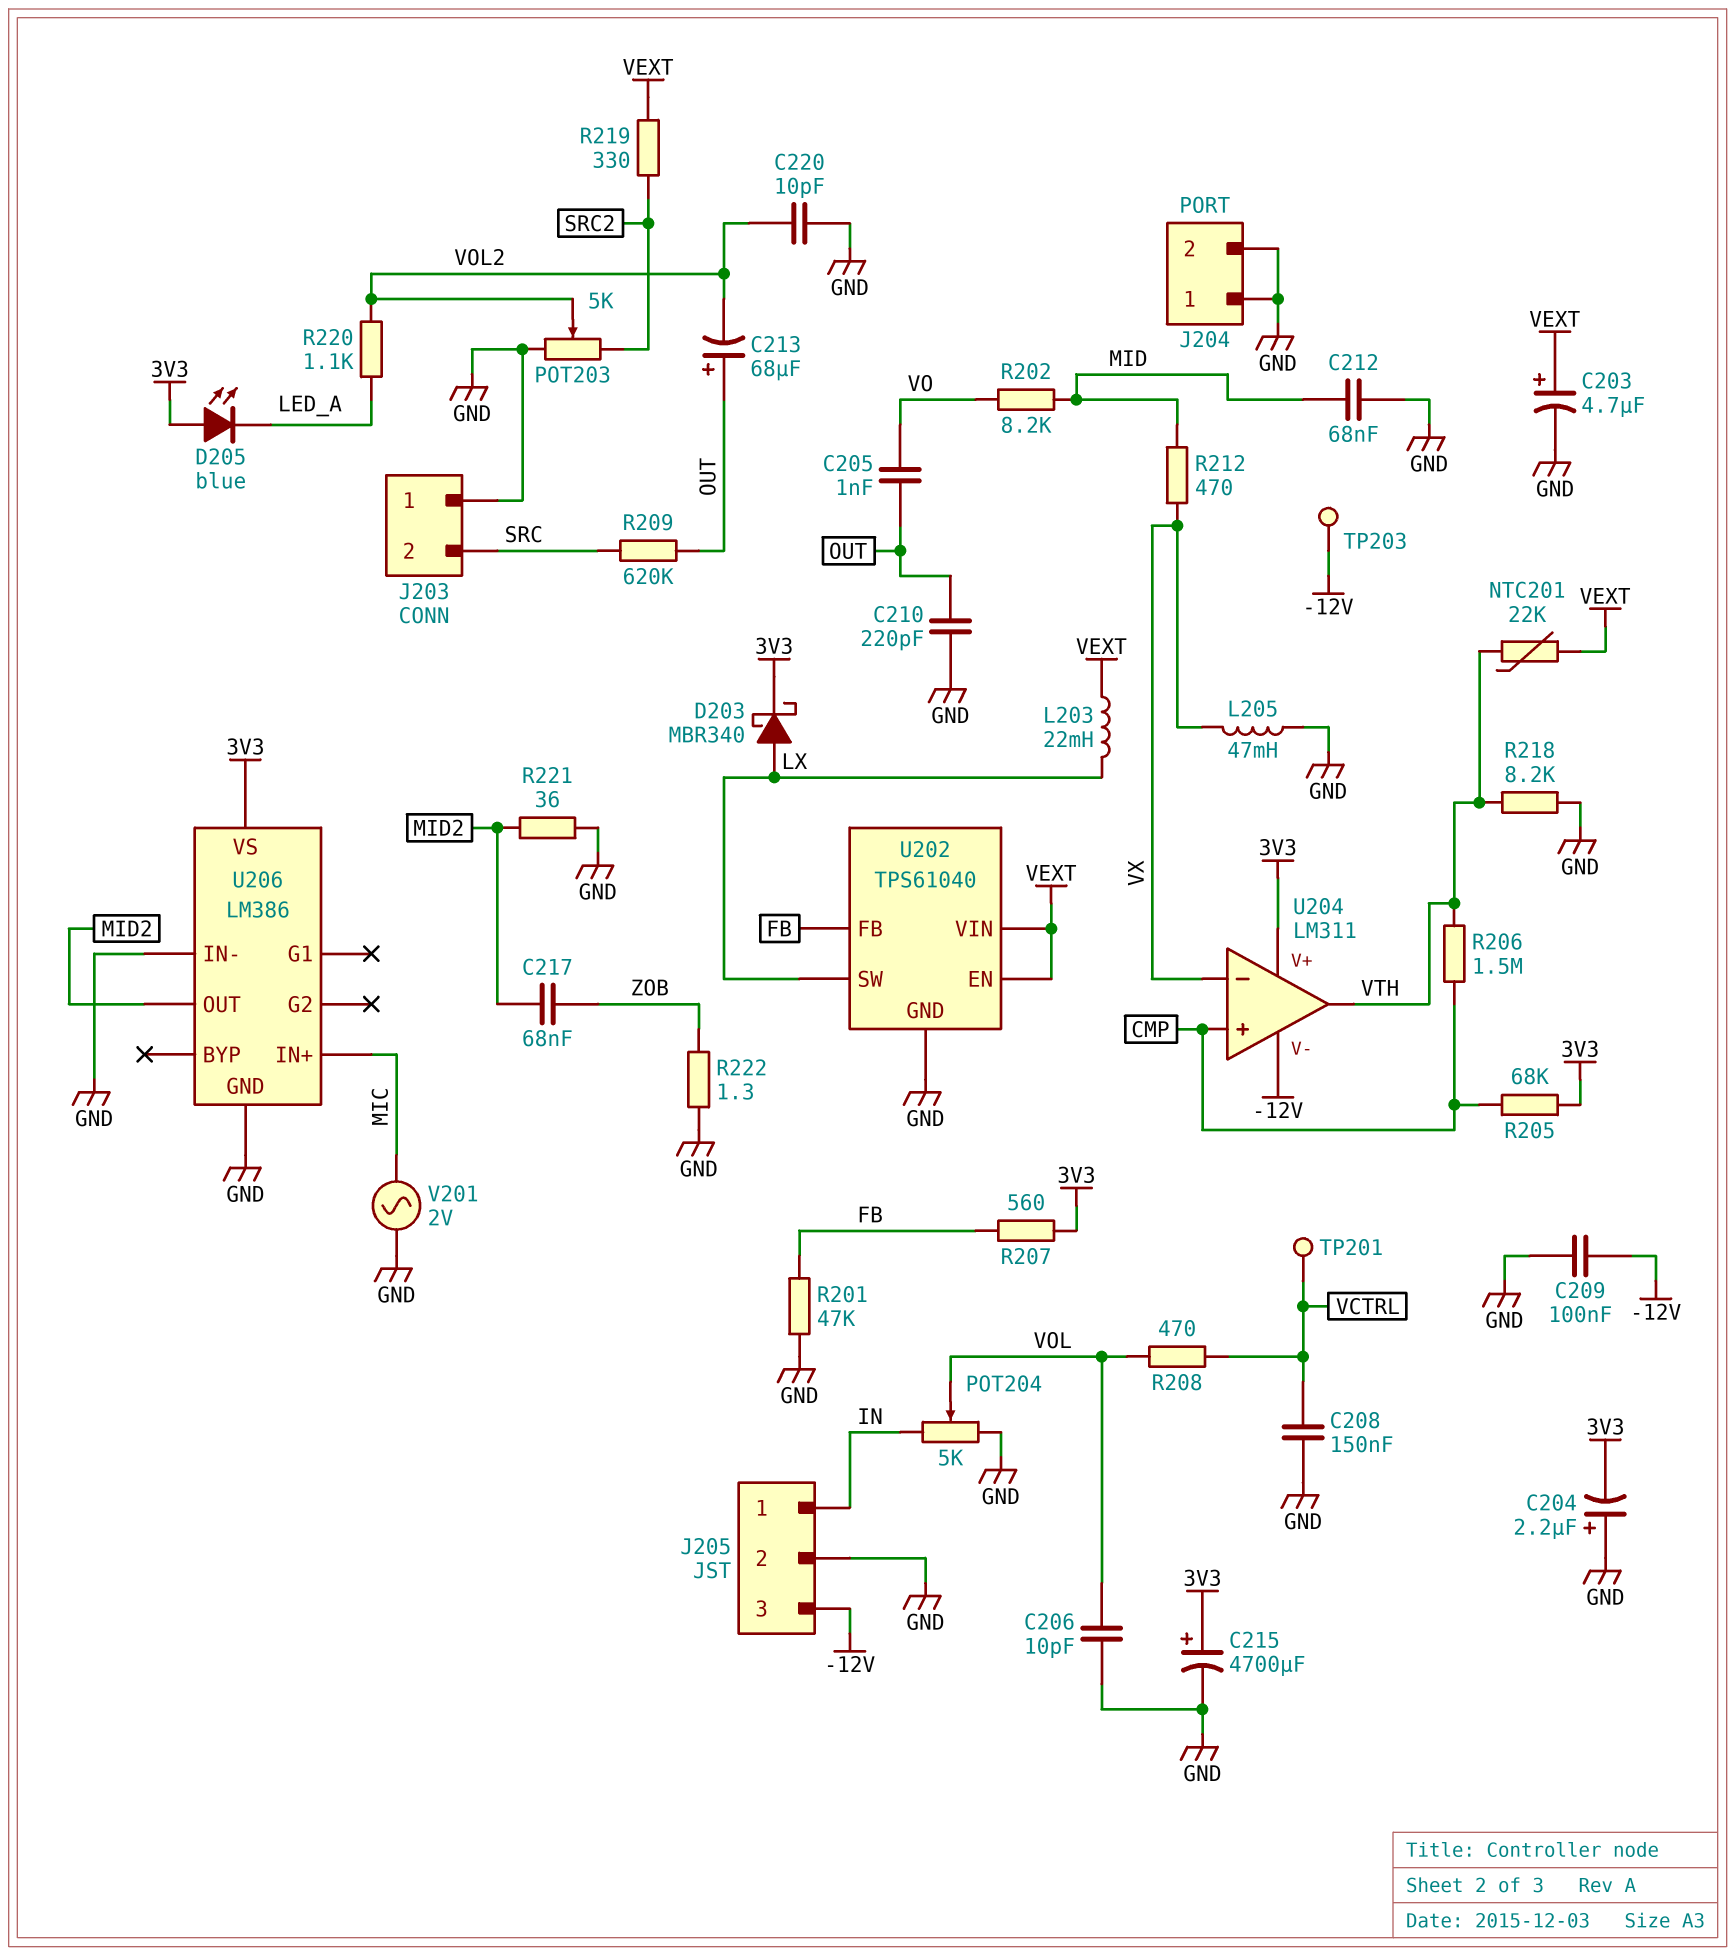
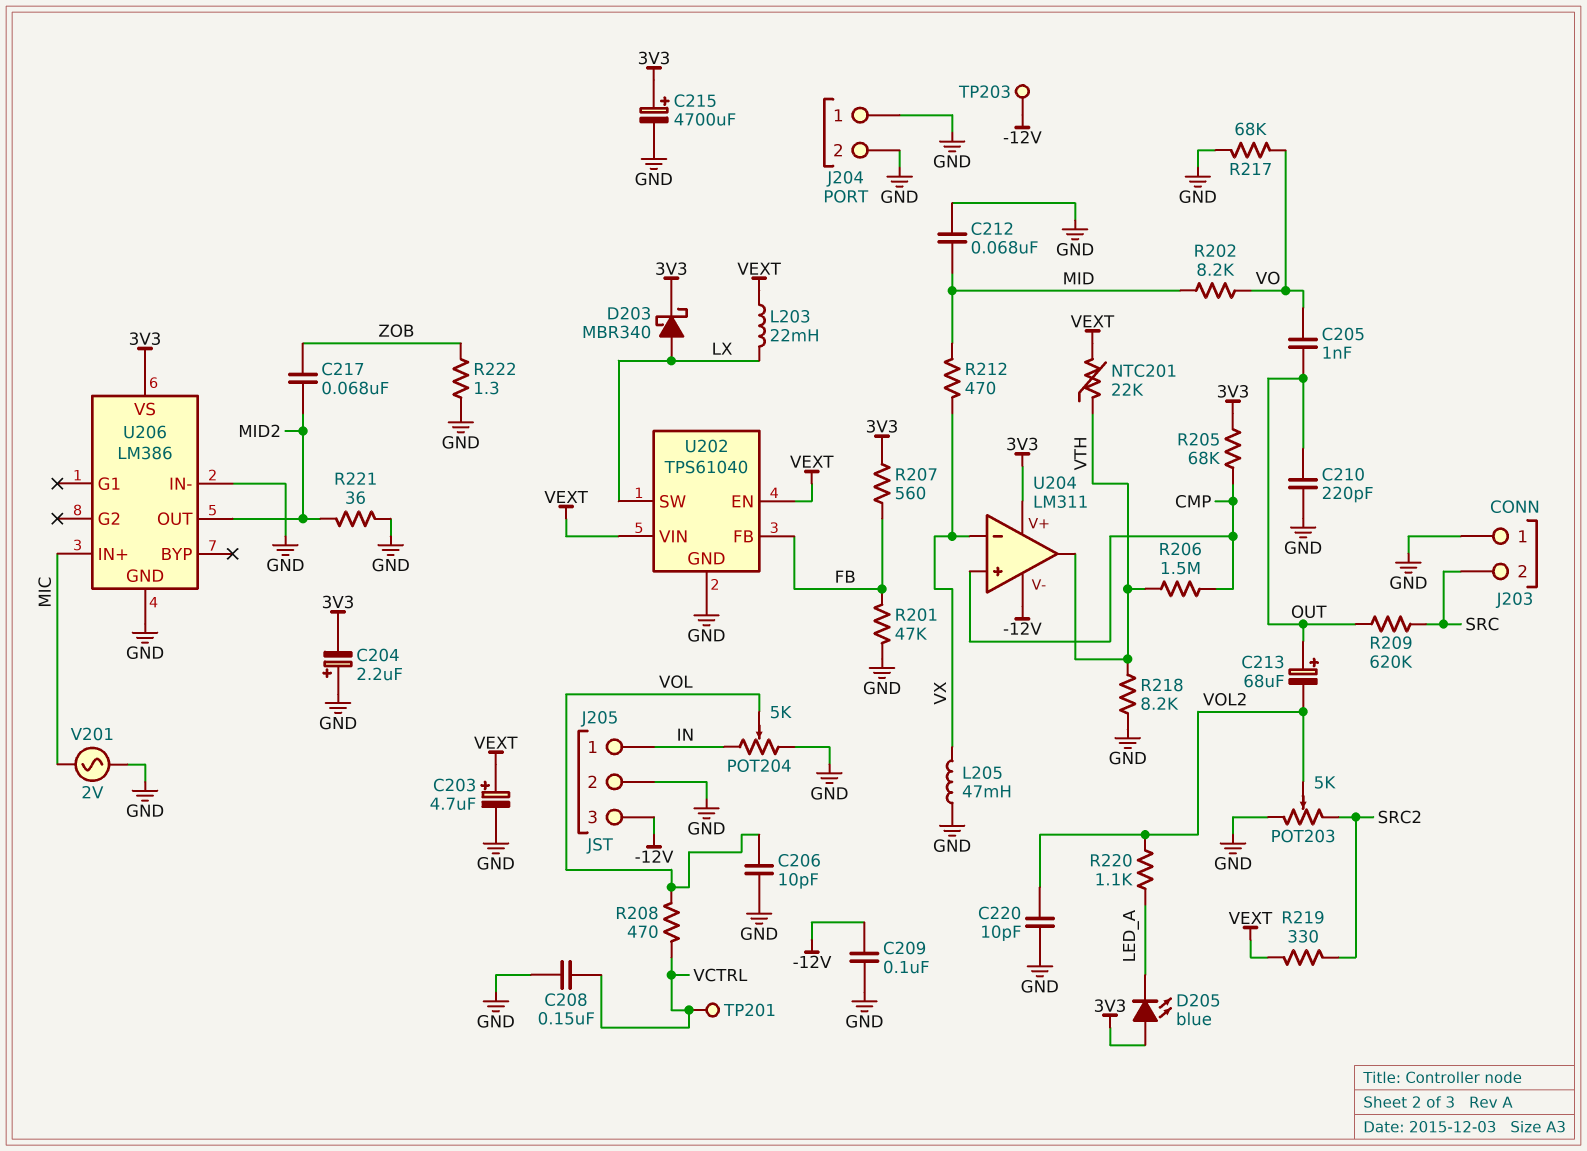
R217: none -> 68k (GND, VO)

